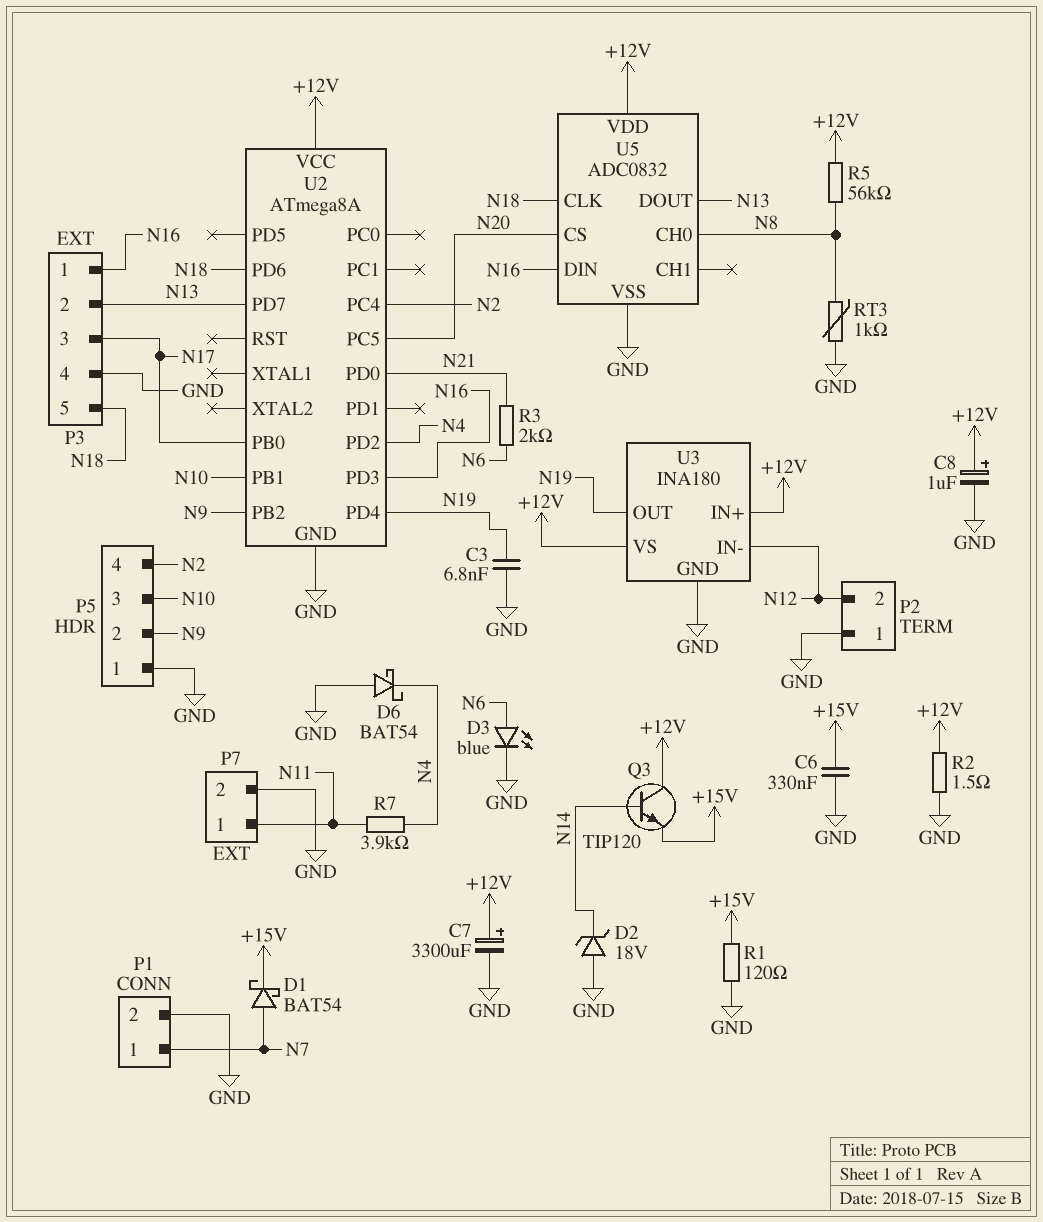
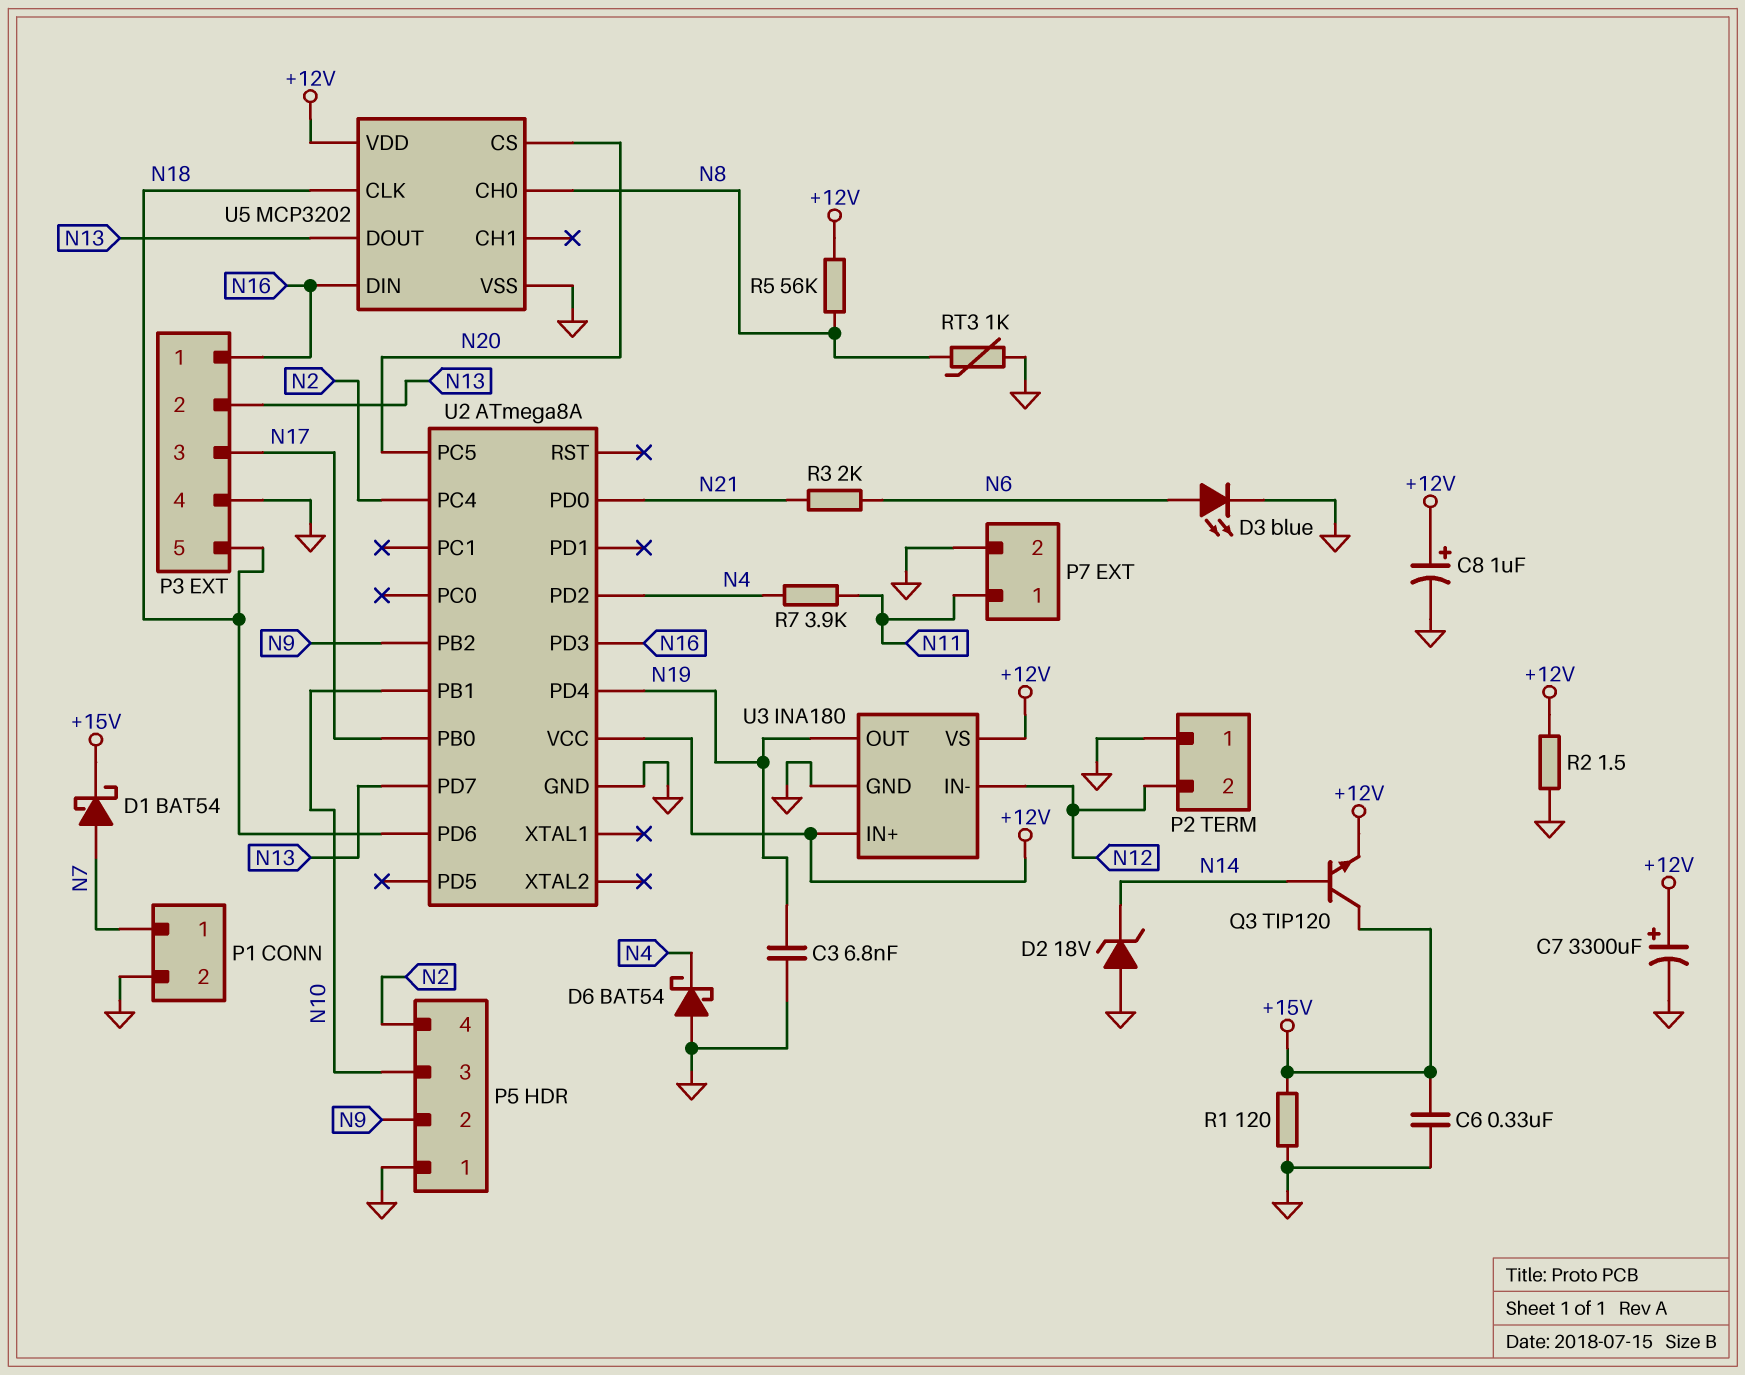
Q3: NPN TIP120 (B N14, C +12V, E +15V) -> NPN TIP120 (B N14, C +15V, E +12V)
U5: ADC0832 -> MCP3202

